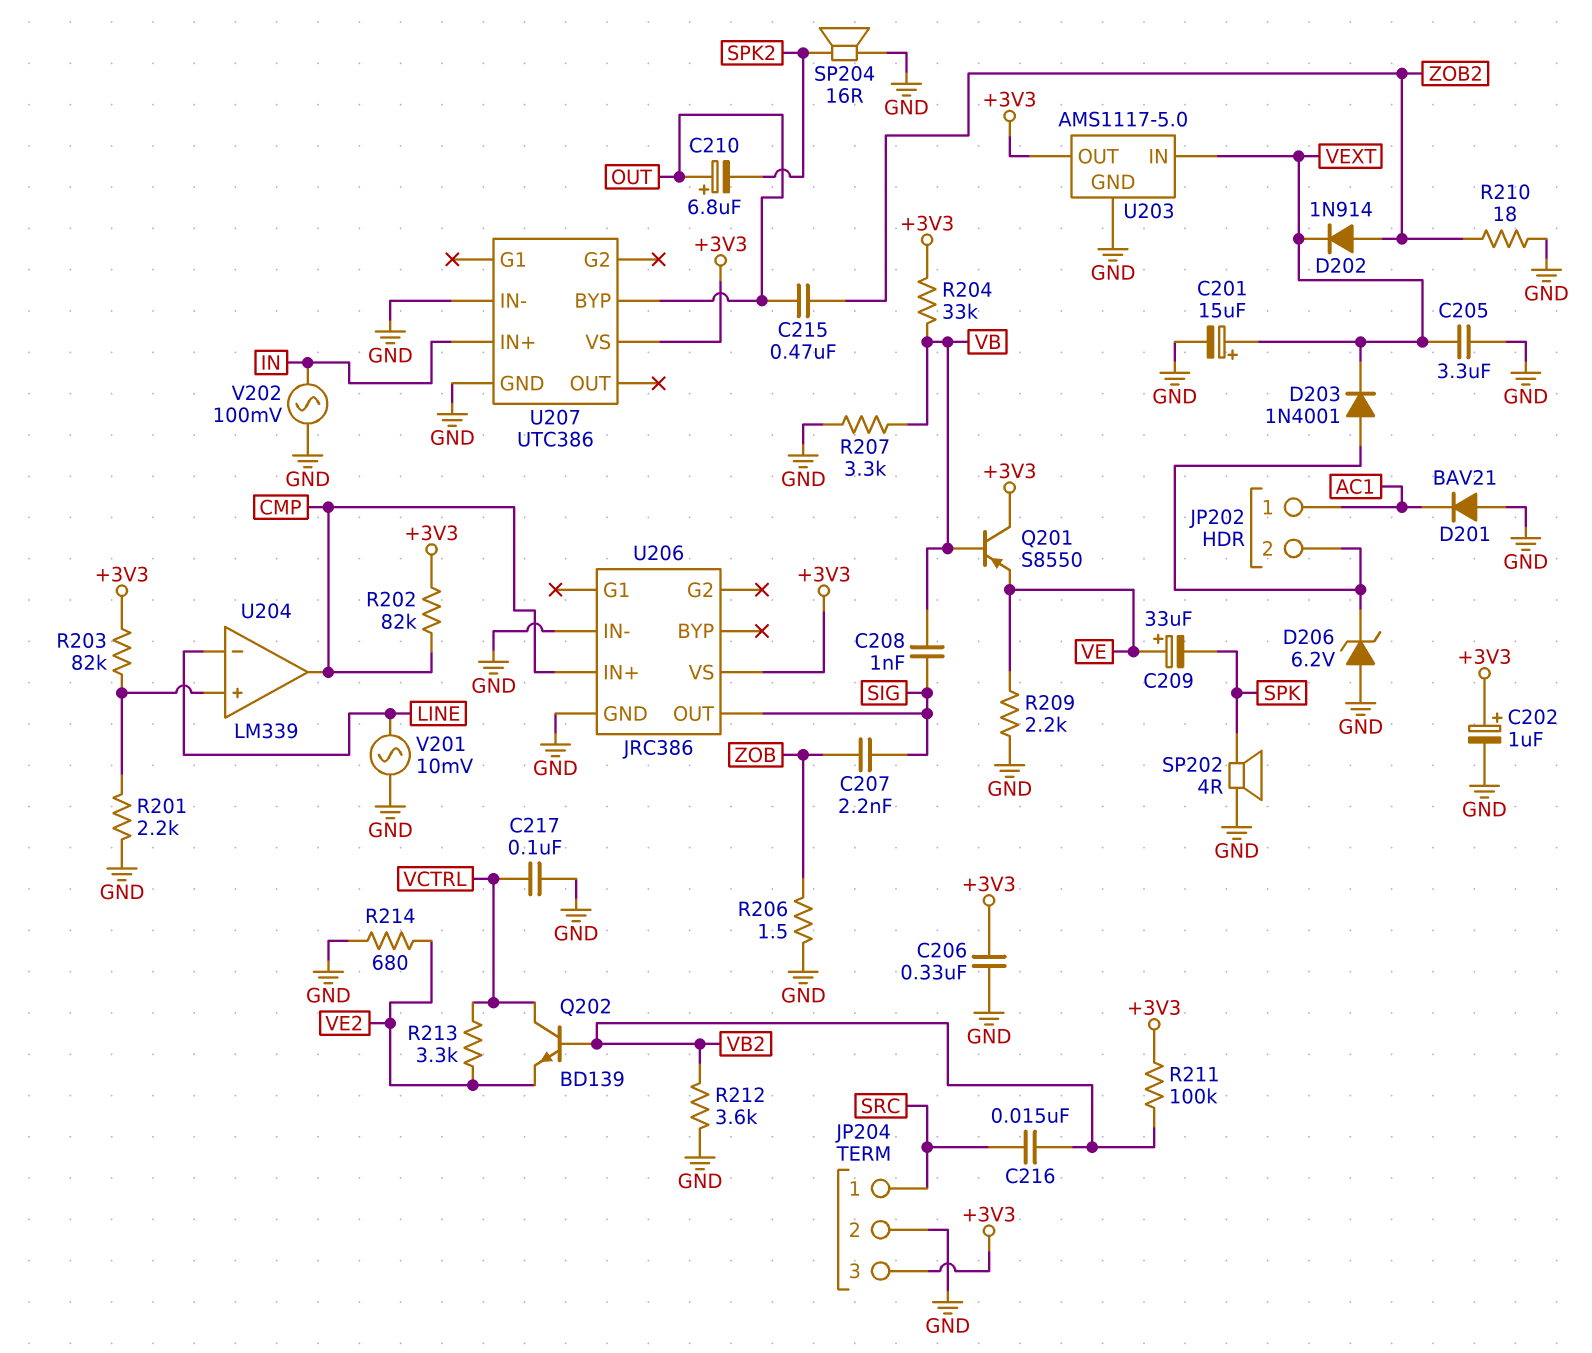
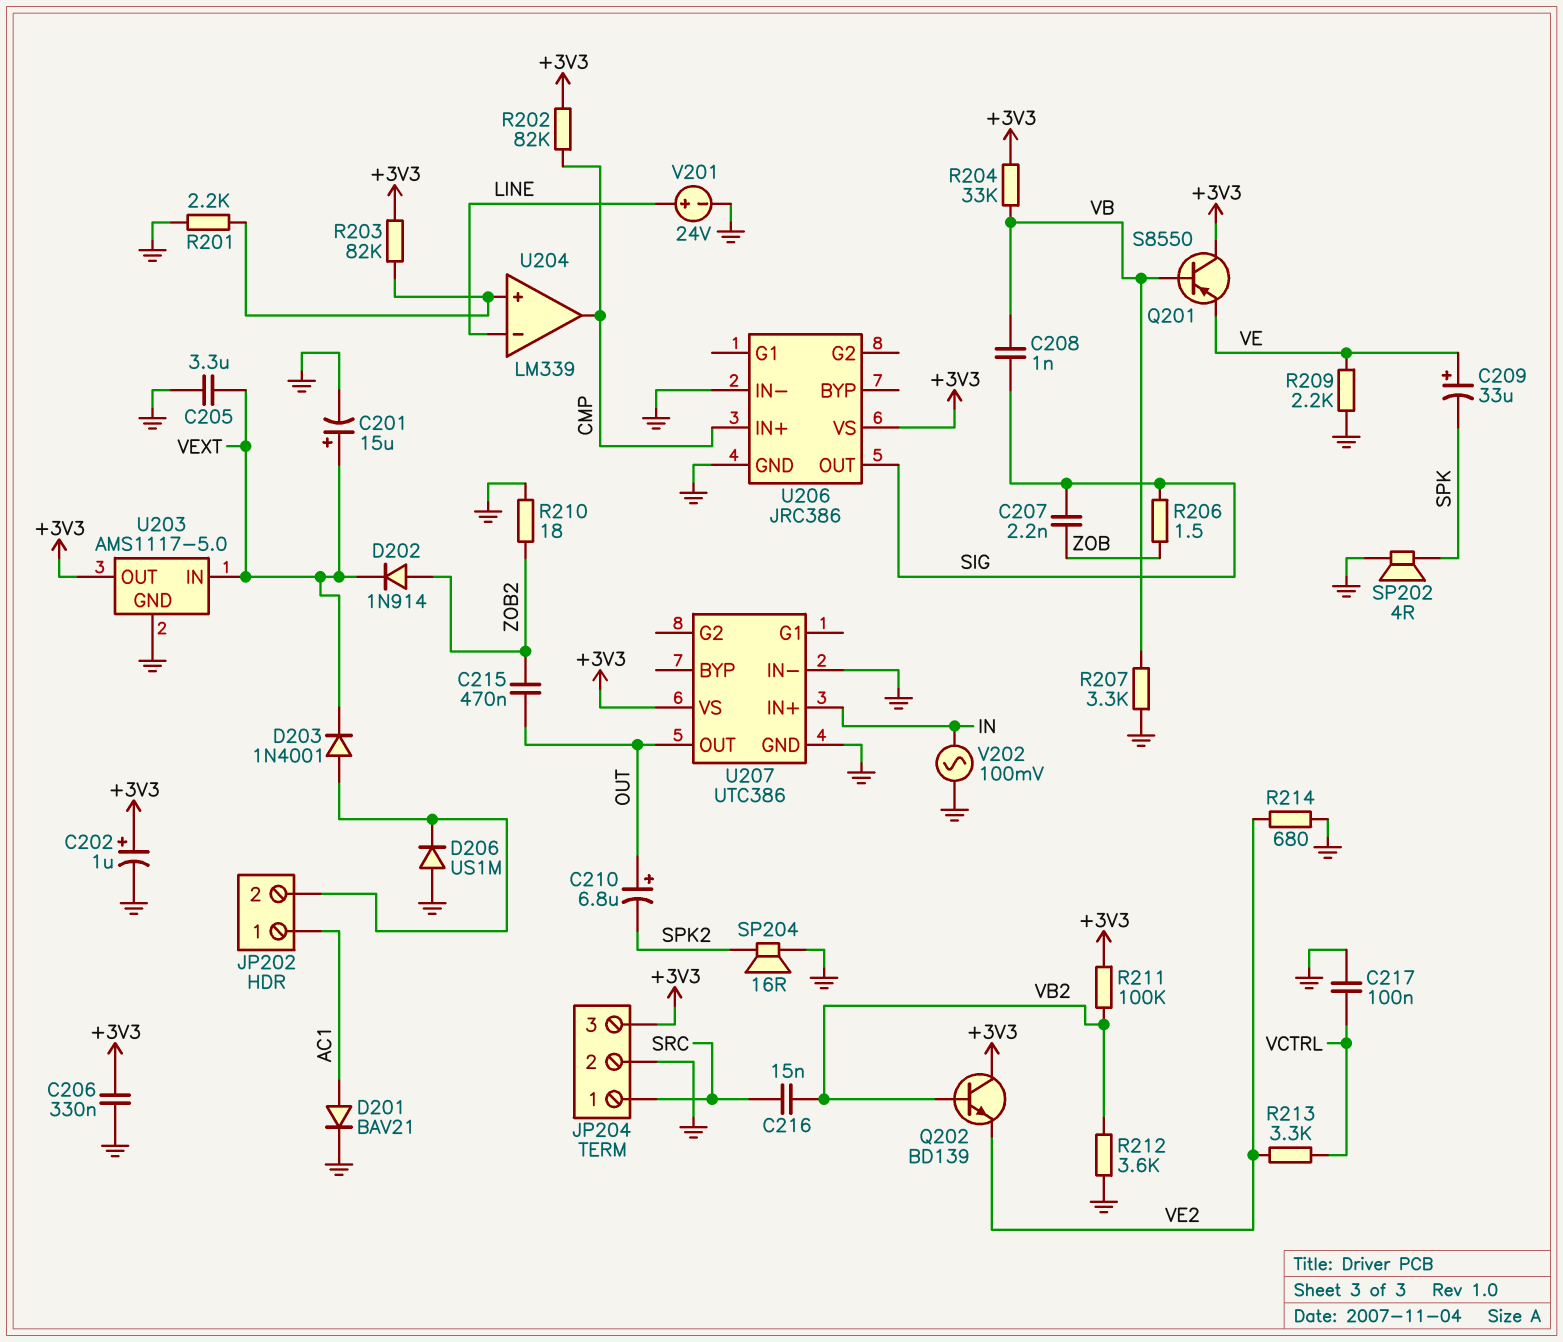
D201: diode BAV21 (A GND, K AC1) -> diode BAV21 (A AC1, K GND)
D206: zener 6.2V (A GND, K JP202/2) -> diode US1M (A GND, K JP202/2)
Q202: NPN BD139 (B VB2, C VCTRL, E VE2) -> NPN BD139 (B VB2, C +3V3, E VE2)
R206: 1.5 (GND, ZOB) -> 1.5 (SIG, ZOB)
U207 pin BYP: OUT -> none
U207 pin OUT: none -> OUT
V201: AC 10mV (GND, LINE) -> 24V (plus LINE, minus GND)

